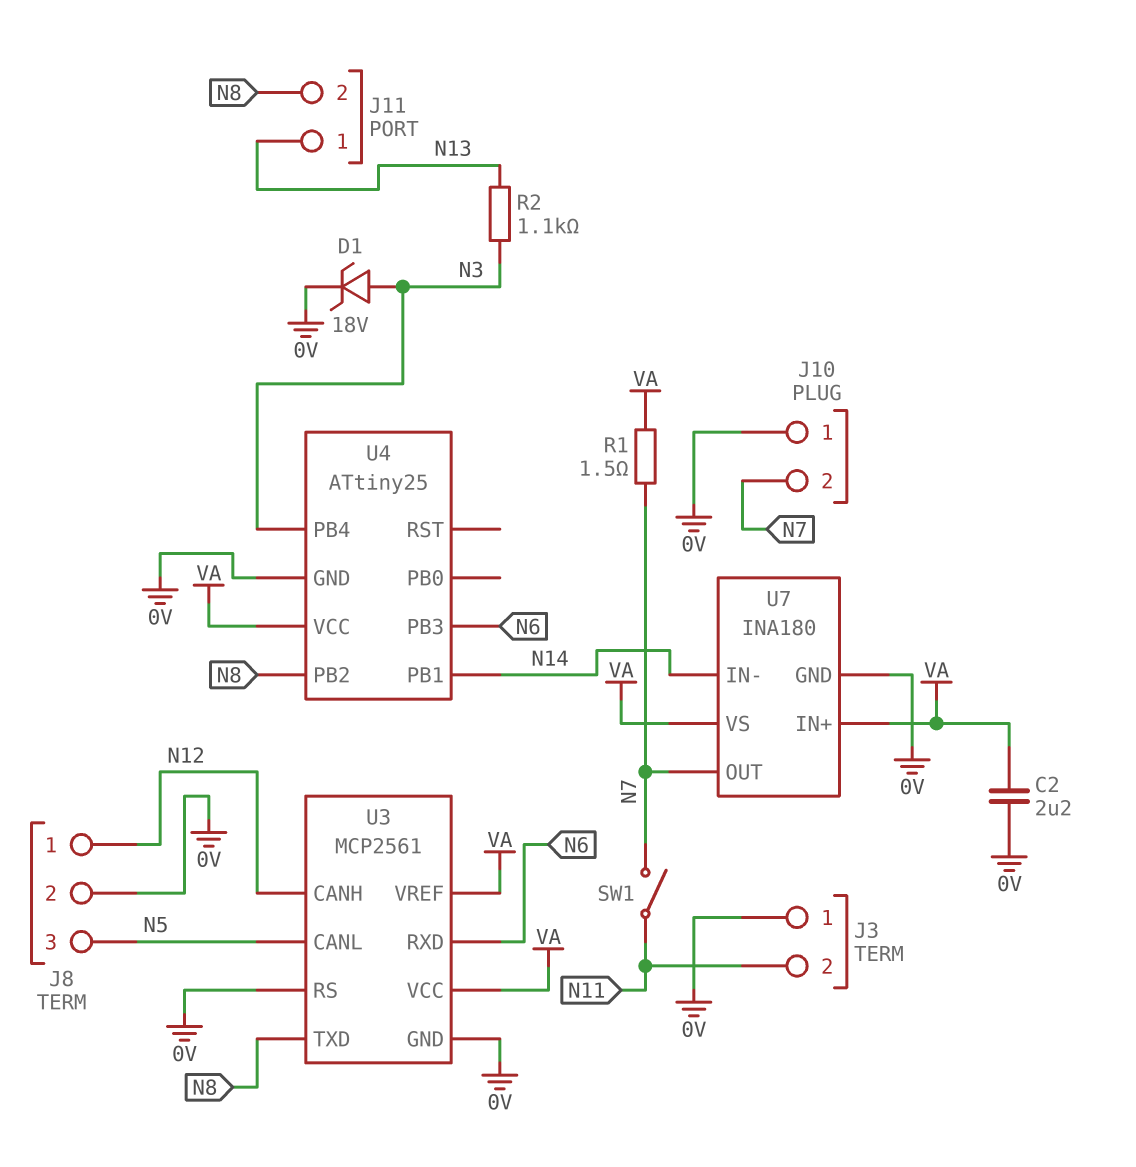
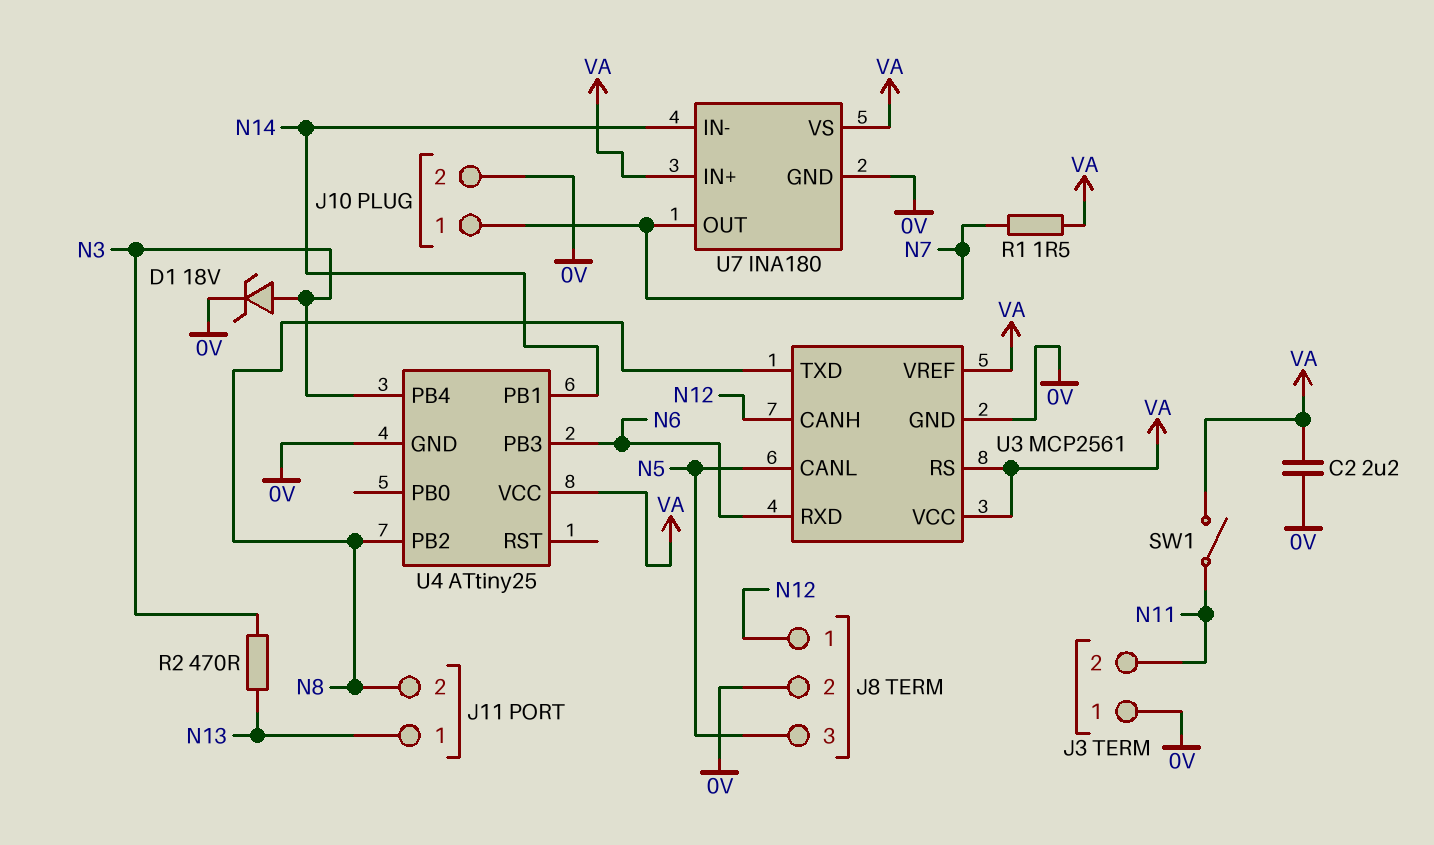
J10 pin 1: 0V -> N7
J10 pin 2: N7 -> 0V
R2: 1.1k (N3, N13) -> 470 (N3, N13)
SW1: switch (N7, N11) -> switch (N11, VA)
U3 pin RS: 0V -> VA

